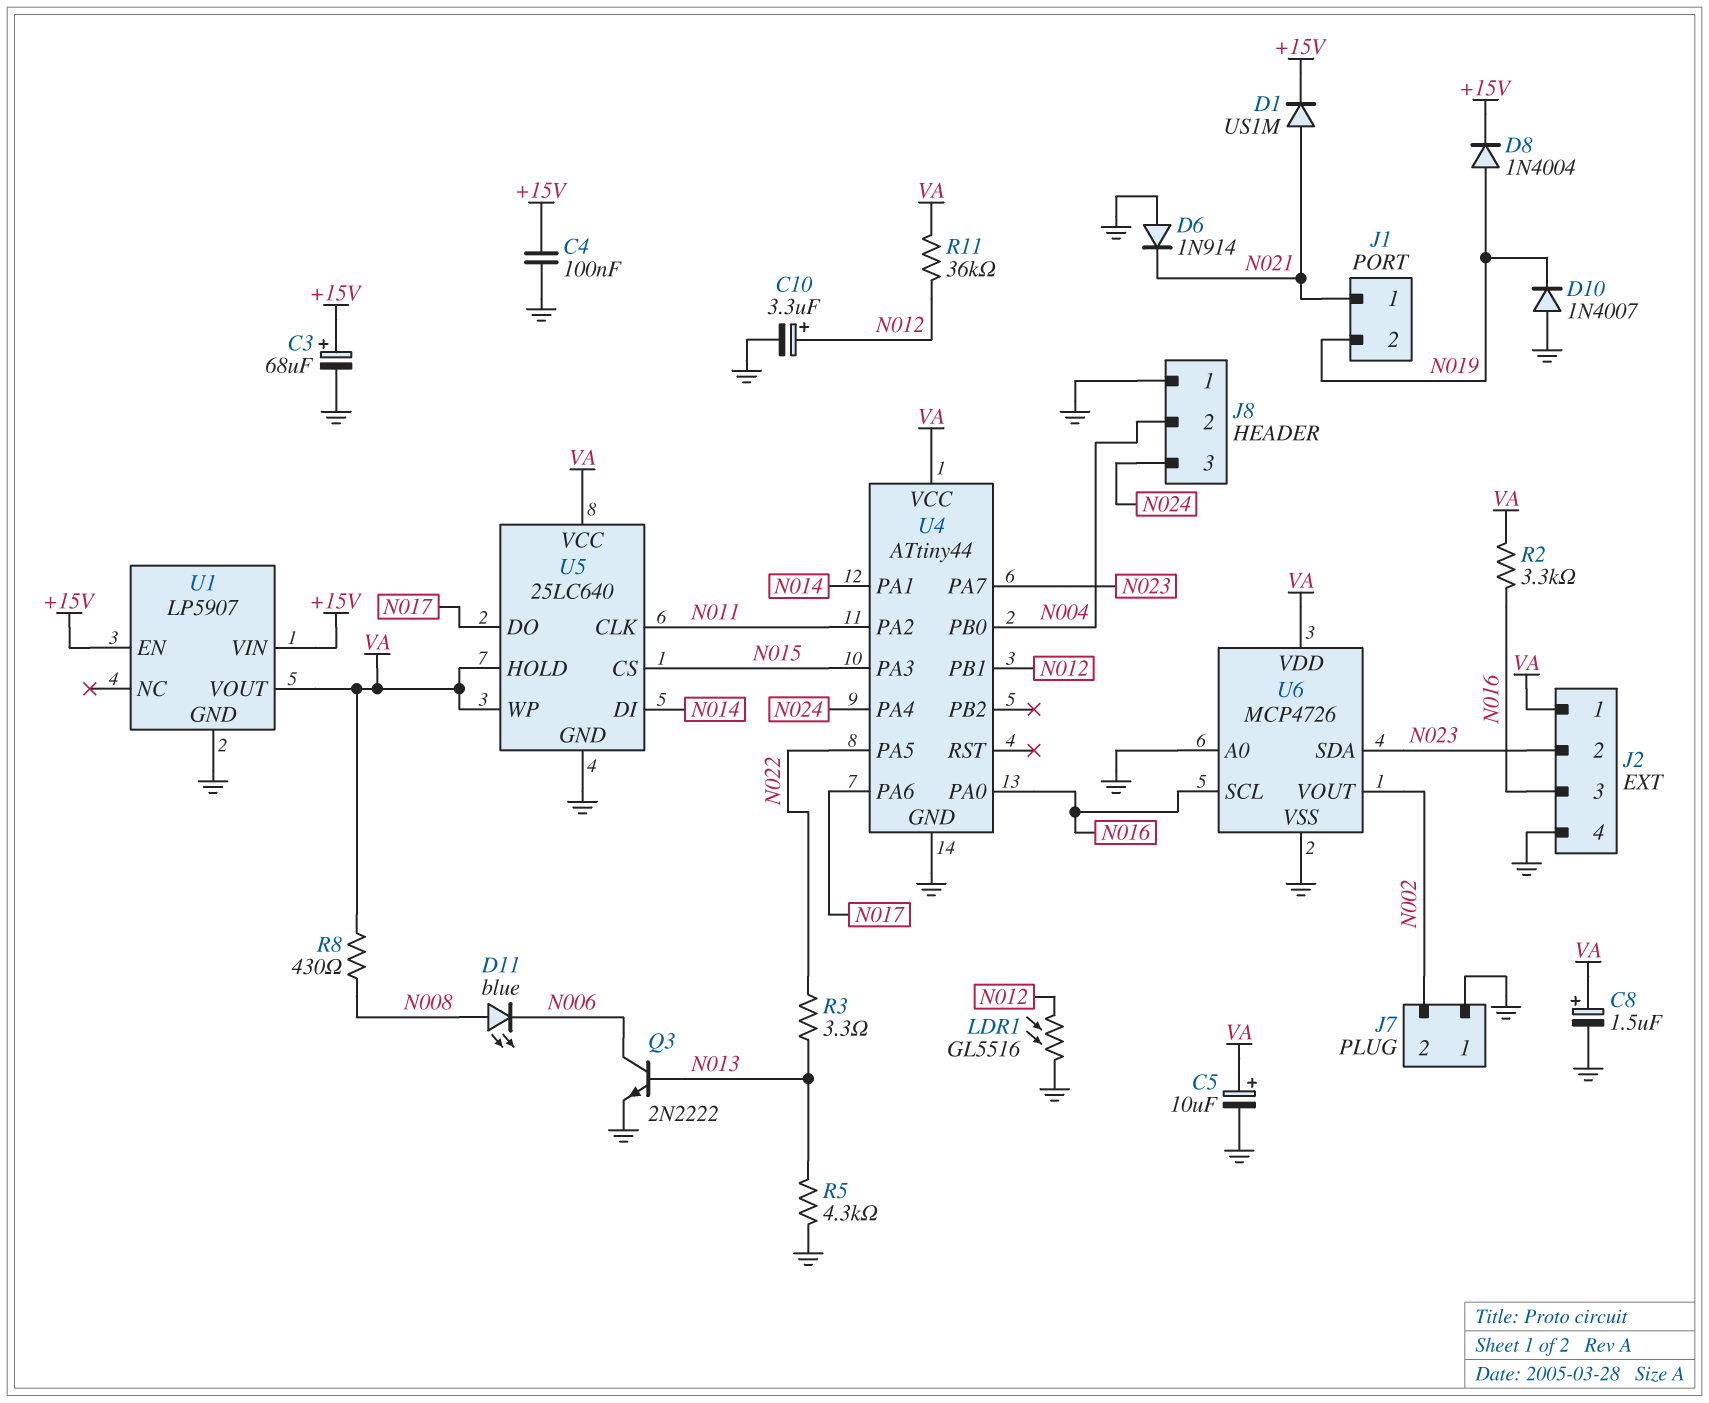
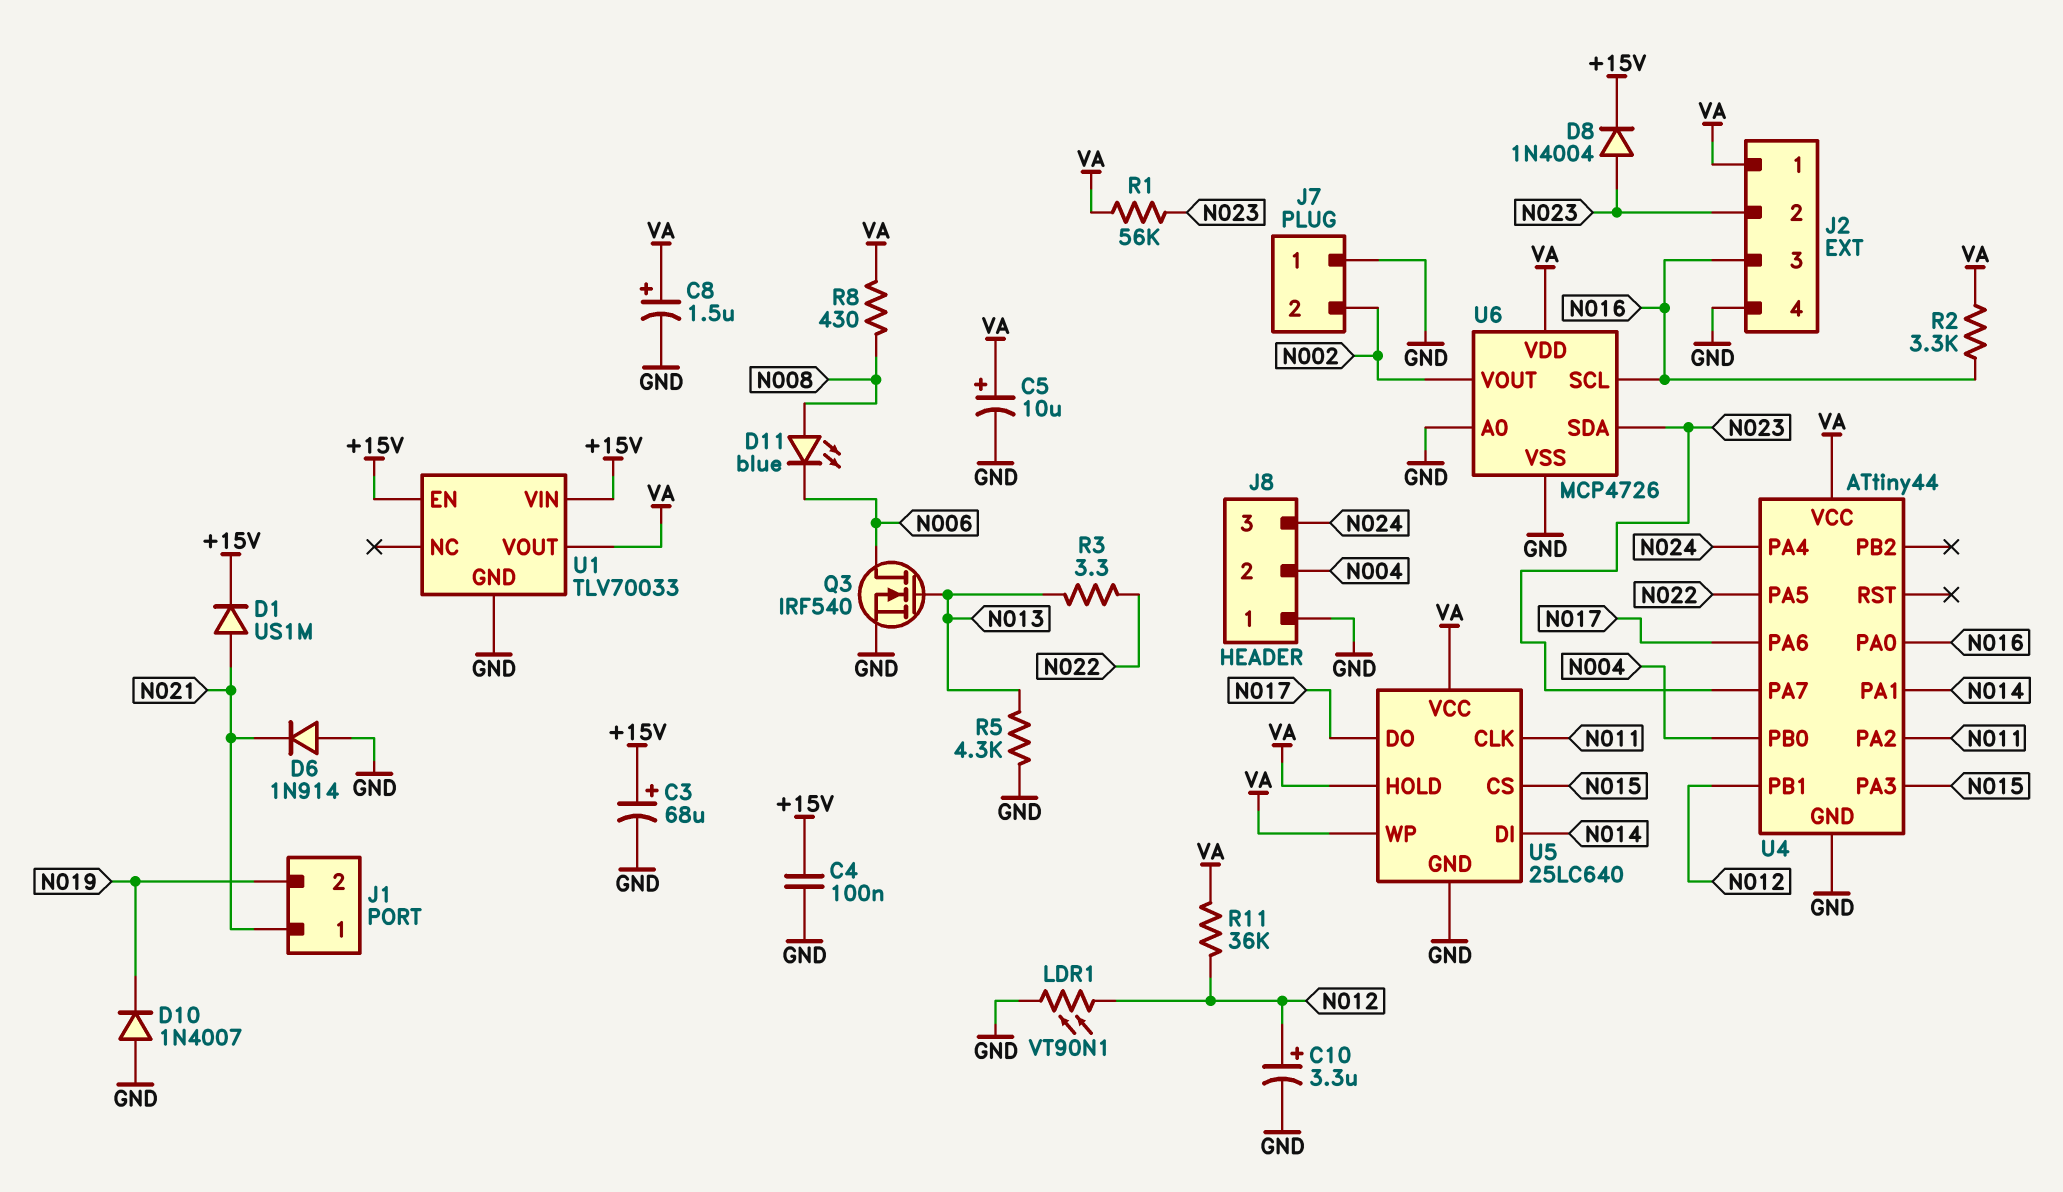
D8: diode 1N4004 (A N019, K +15V) -> diode 1N4004 (A N023, K +15V)
LDR1: GL5516 (GND, N012) -> VT90N1 (GND, N012)
Q3: NPN 2N2222 (B N013, C N006, E GND) -> NMOS IRF540 (G N013, D N006, S GND)
R1: none -> 56k (N023, VA)
U1: LP5907 -> TLV70033

